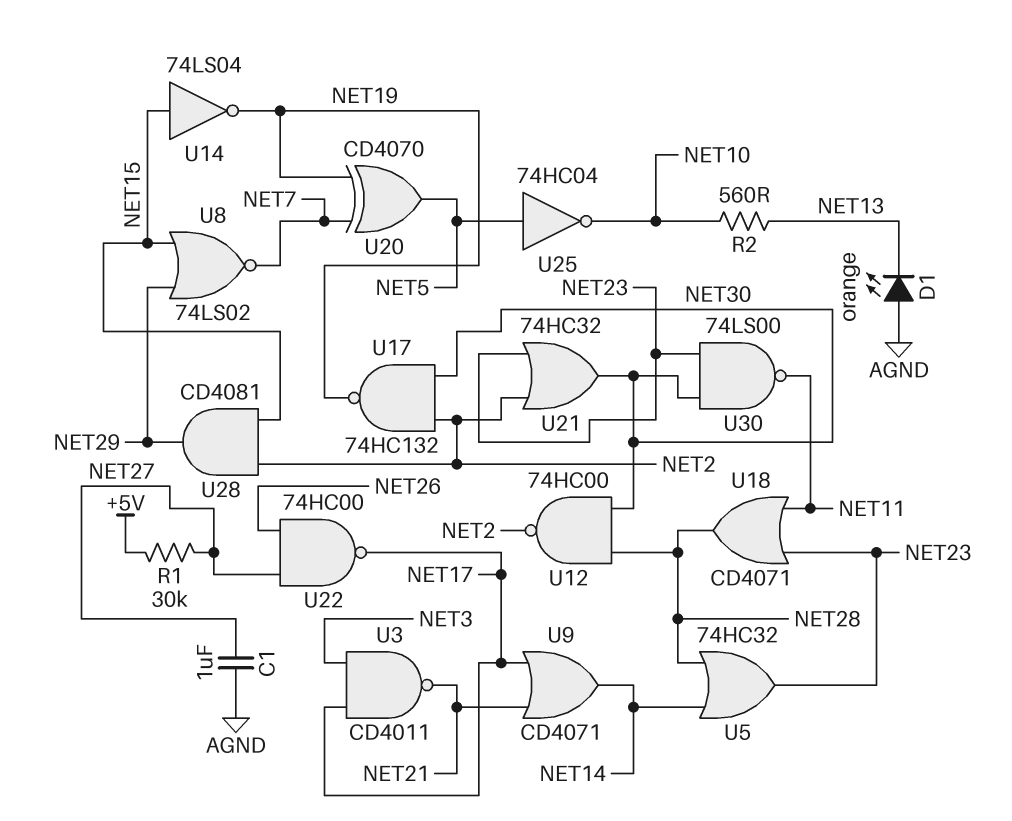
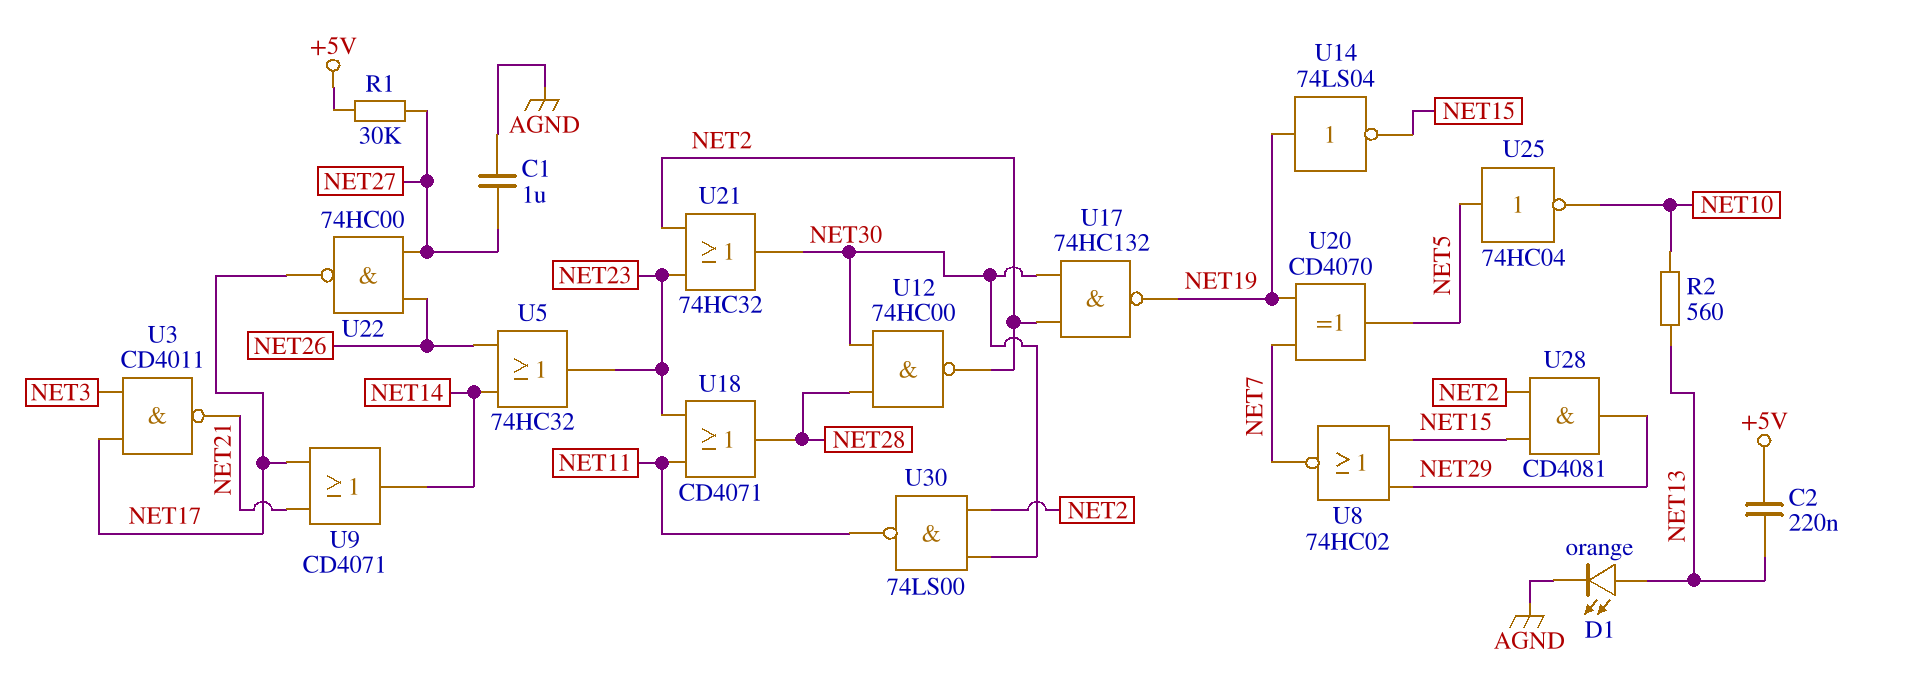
C2: none -> 220nF (+5V, NET13)
D1: LED orange (A AGND, K NET13) -> LED orange (A NET13, K AGND)
U5: OR 74HC32 (in NET14, in NET28, out NET23) -> OR 74HC32 (in NET14, in NET26, out NET23)
U8: NOR 74LS02 (in NET15, in NET29, out NET7) -> NOR 74HC02 (in NET15, in NET29, out NET7)
U14: NOT 74LS04 (in NET15, out NET19) -> NOT 74LS04 (in NET19, out NET15)
U30: NAND 74LS00 (in NET23, in NET30, out NET11) -> NAND 74LS00 (in NET2, in NET30, out NET11)

